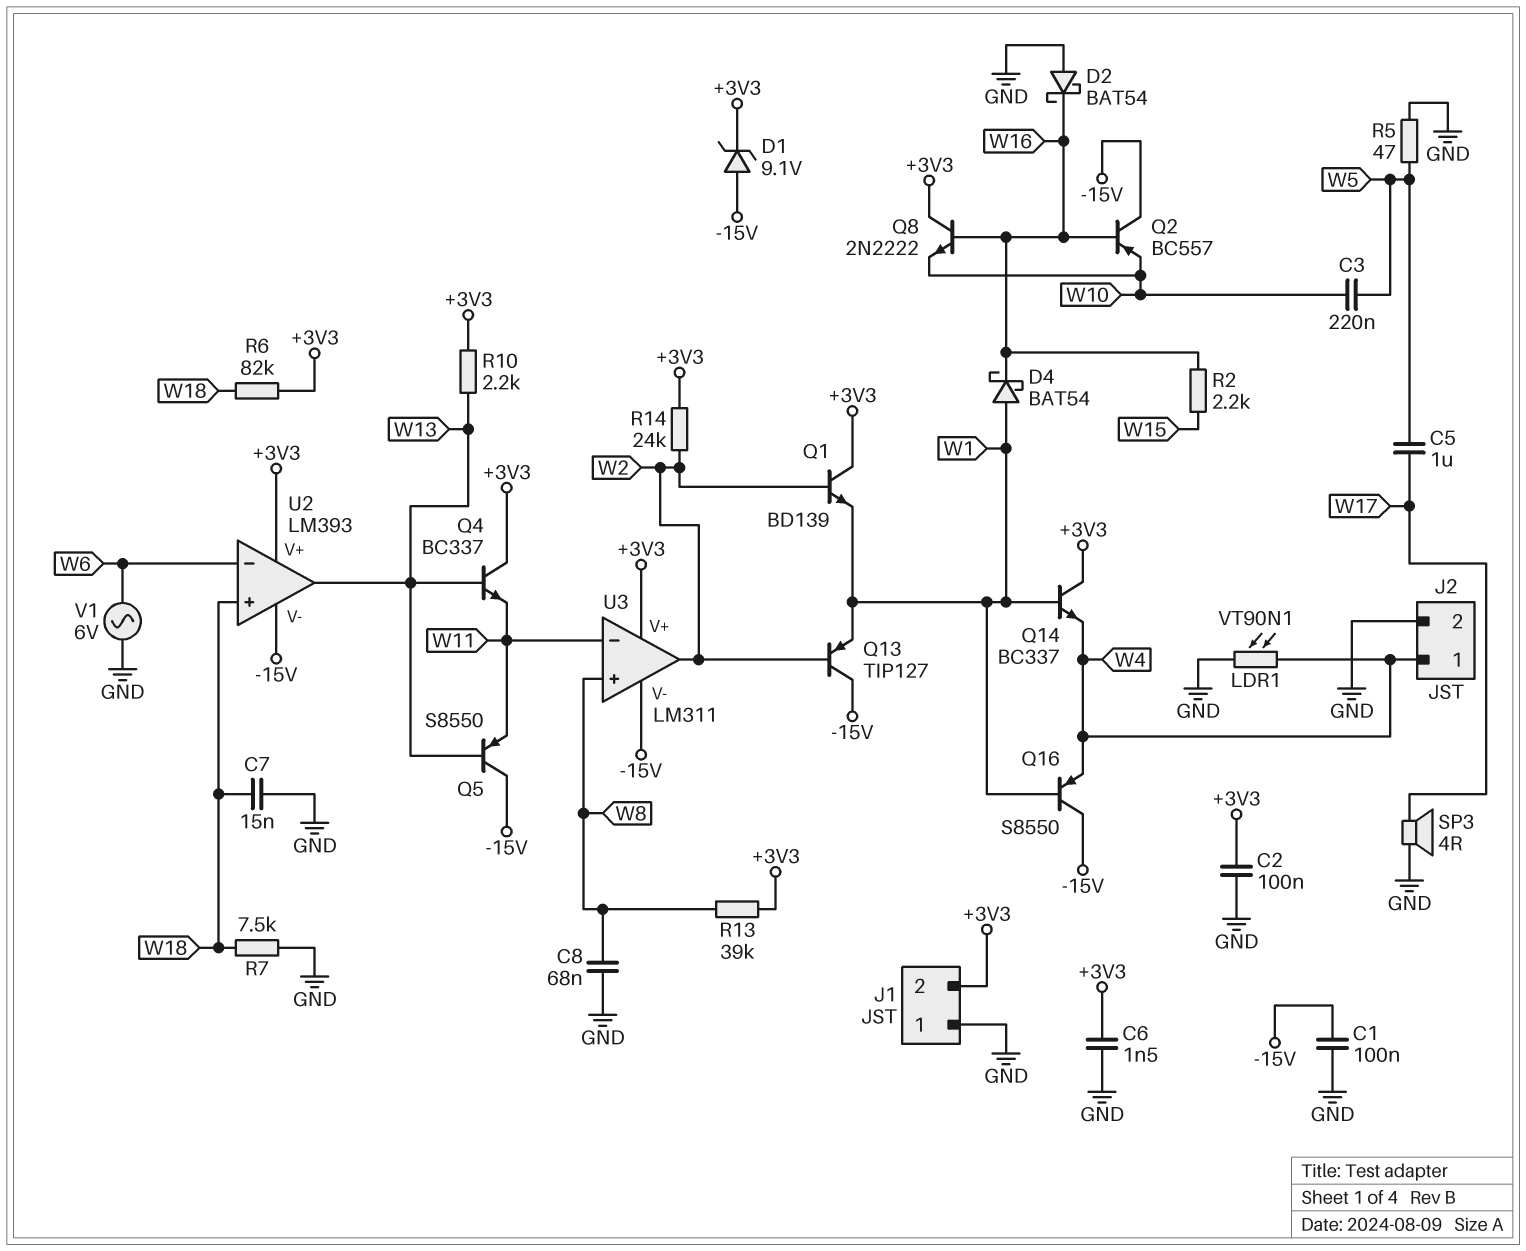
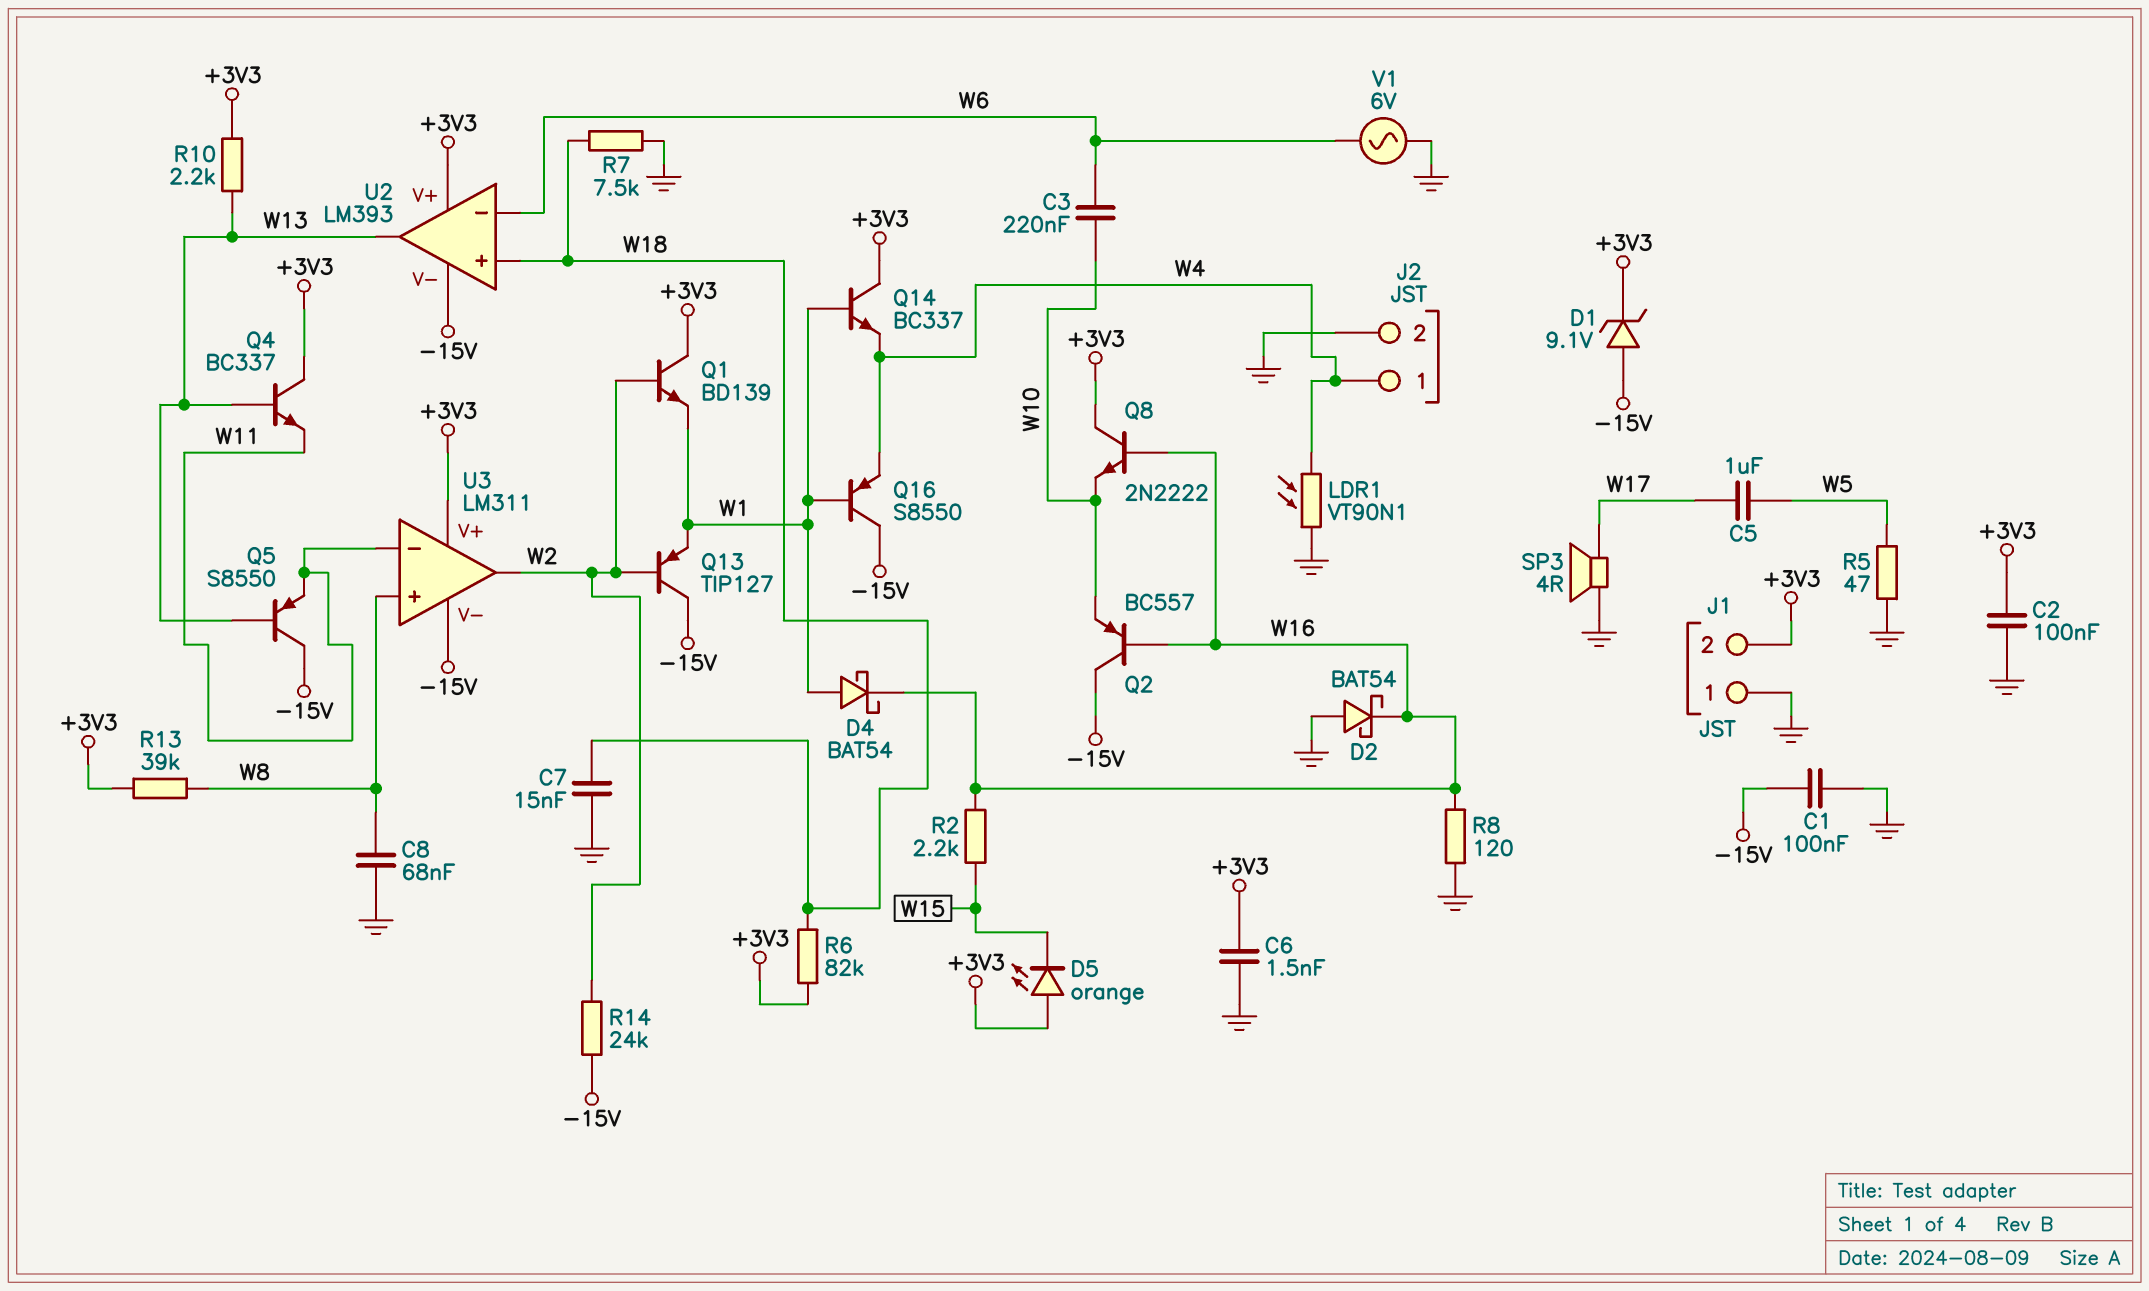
C3: 220nF (W5, W10) -> 220nF (W6, W10)
D5: none -> LED orange (A +3V3, K W15)
R8: none -> 120 (GND, W16)
R14: 24k (+3V3, W2) -> 24k (-15V, W2)

